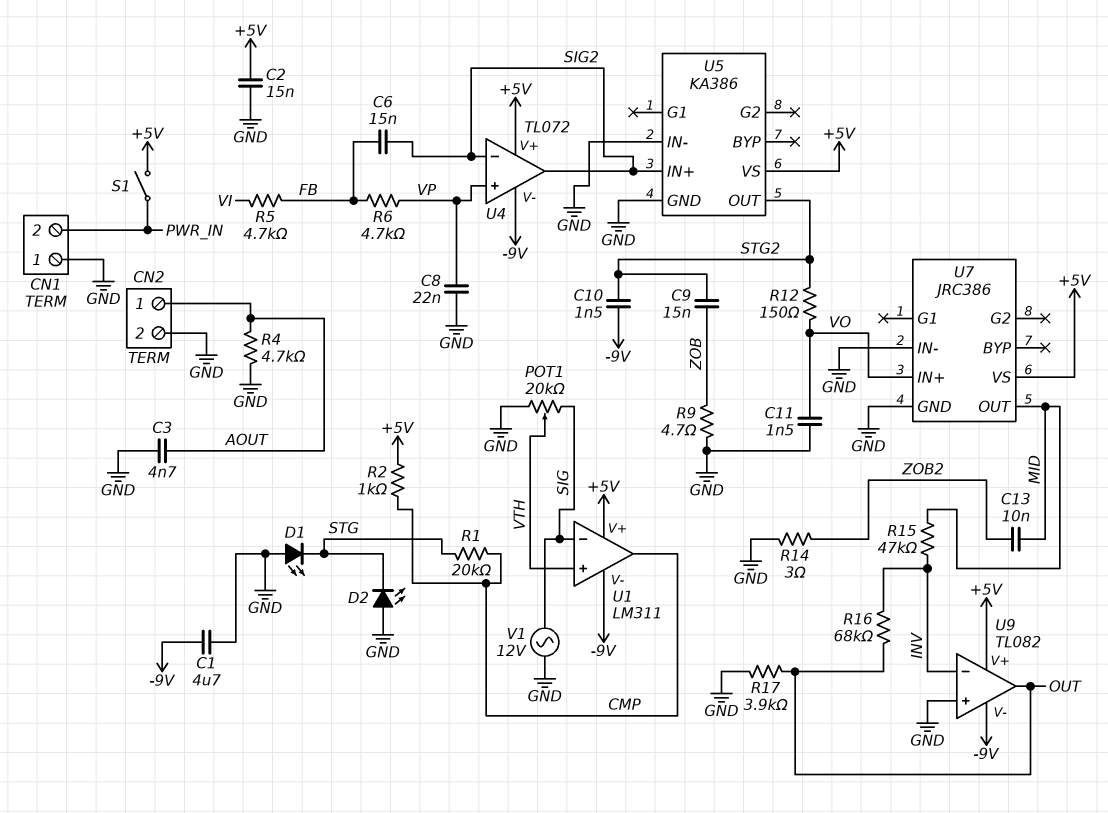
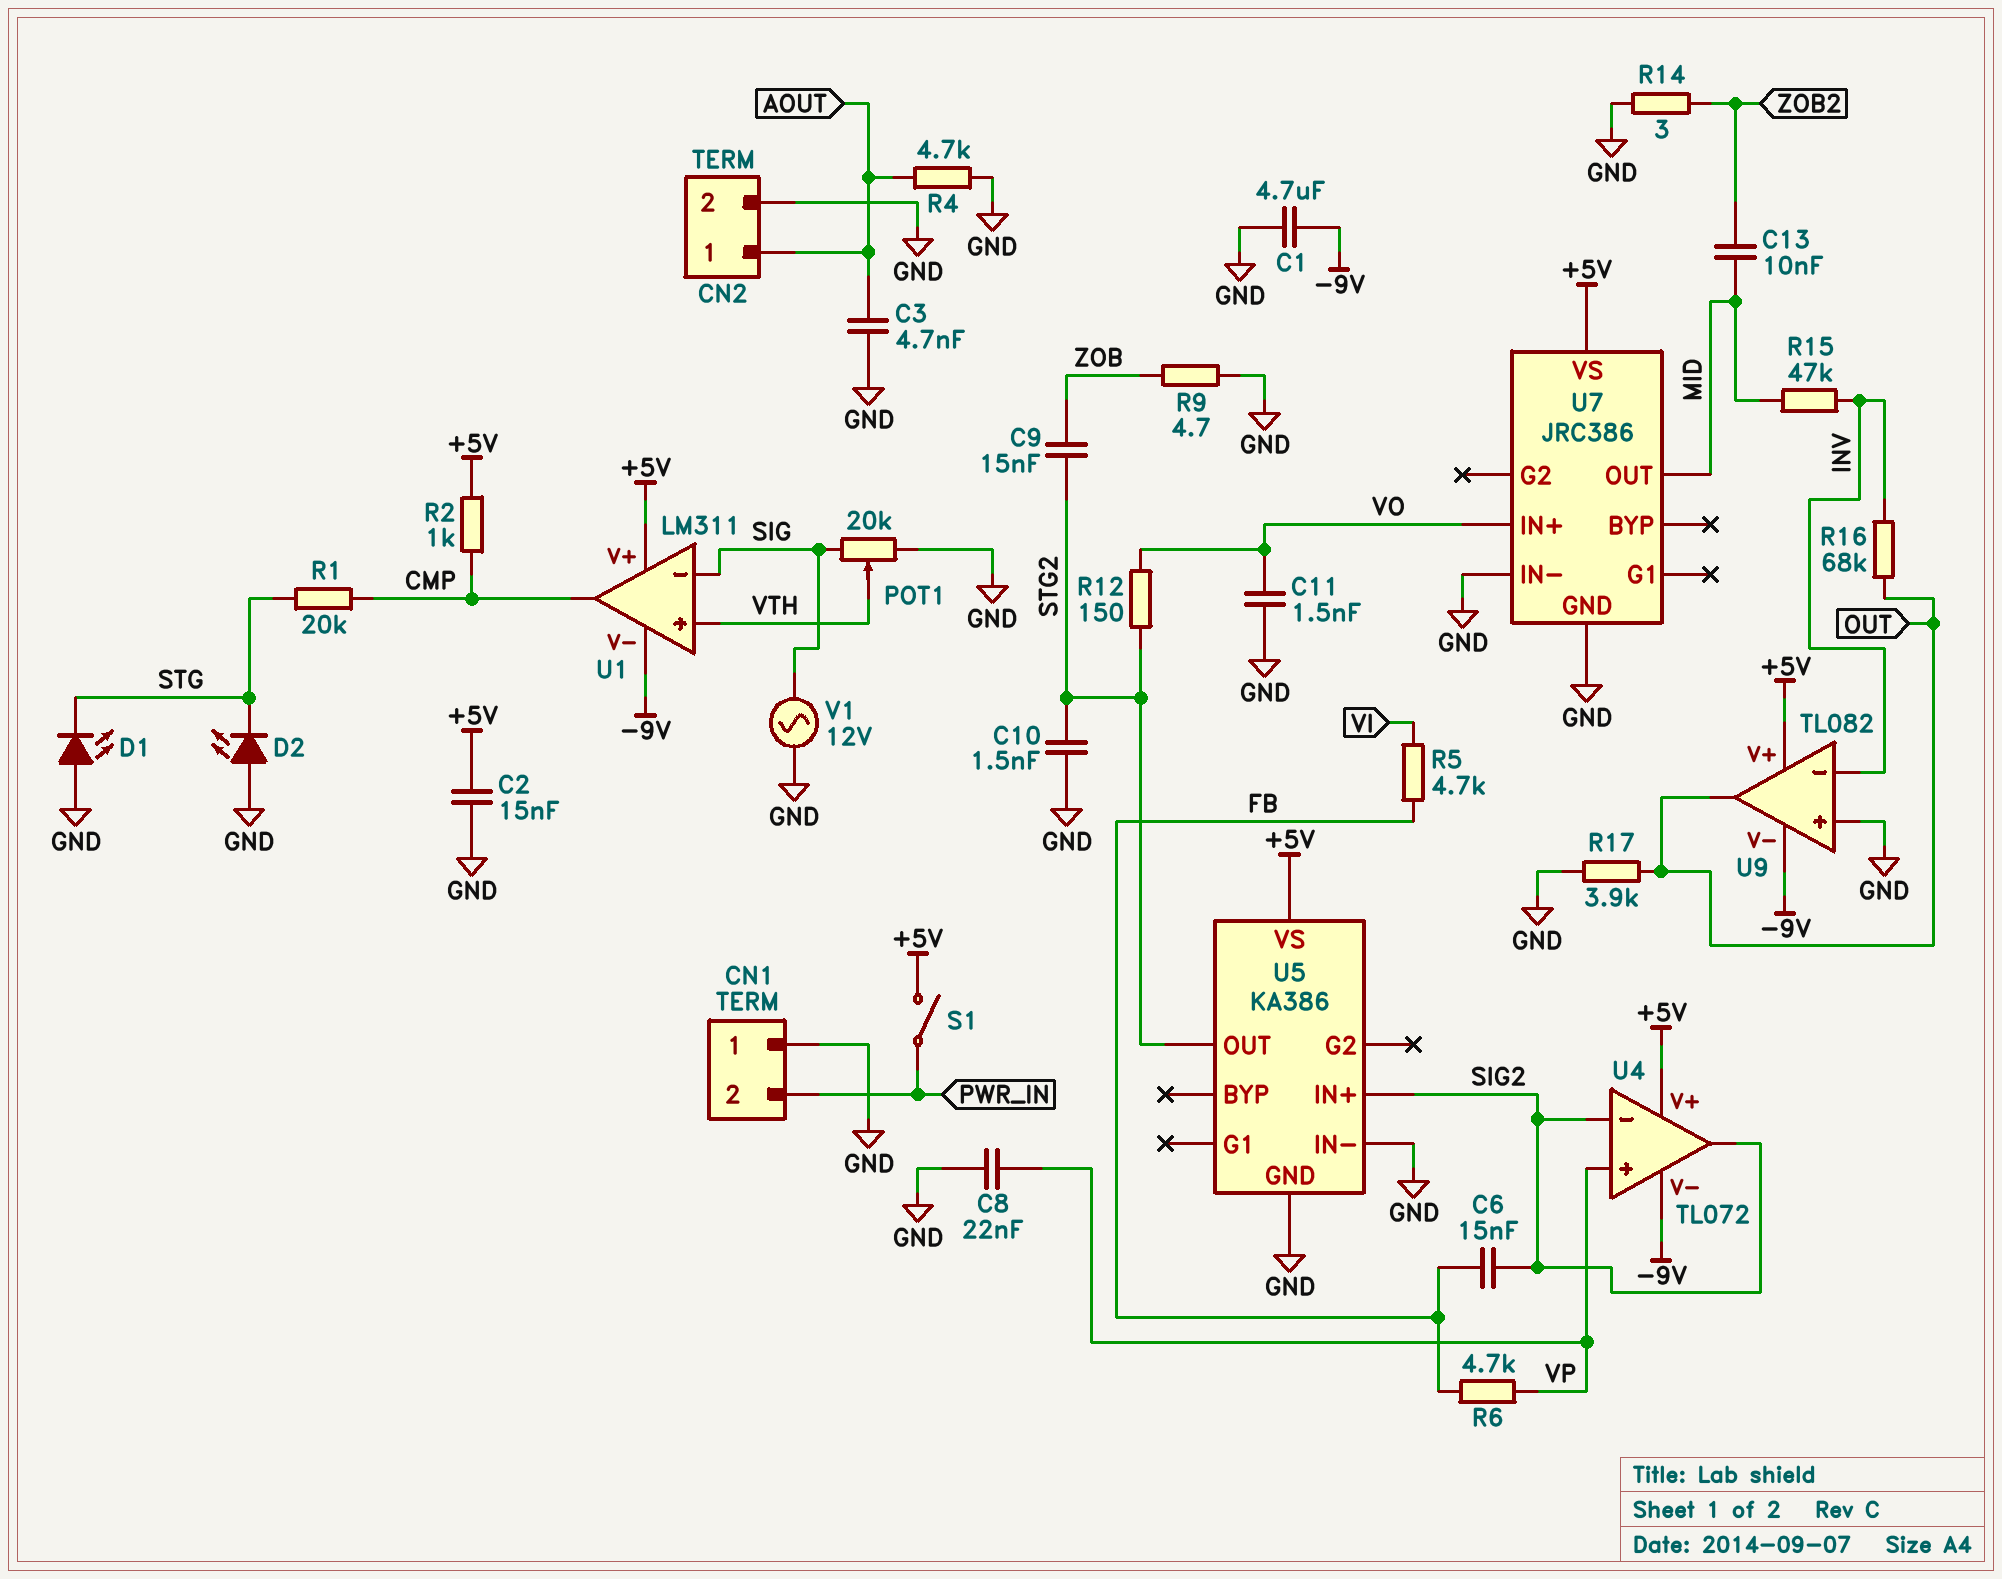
C10: 1.5nF (-9V, STG2) -> 1.5nF (GND, STG2)

